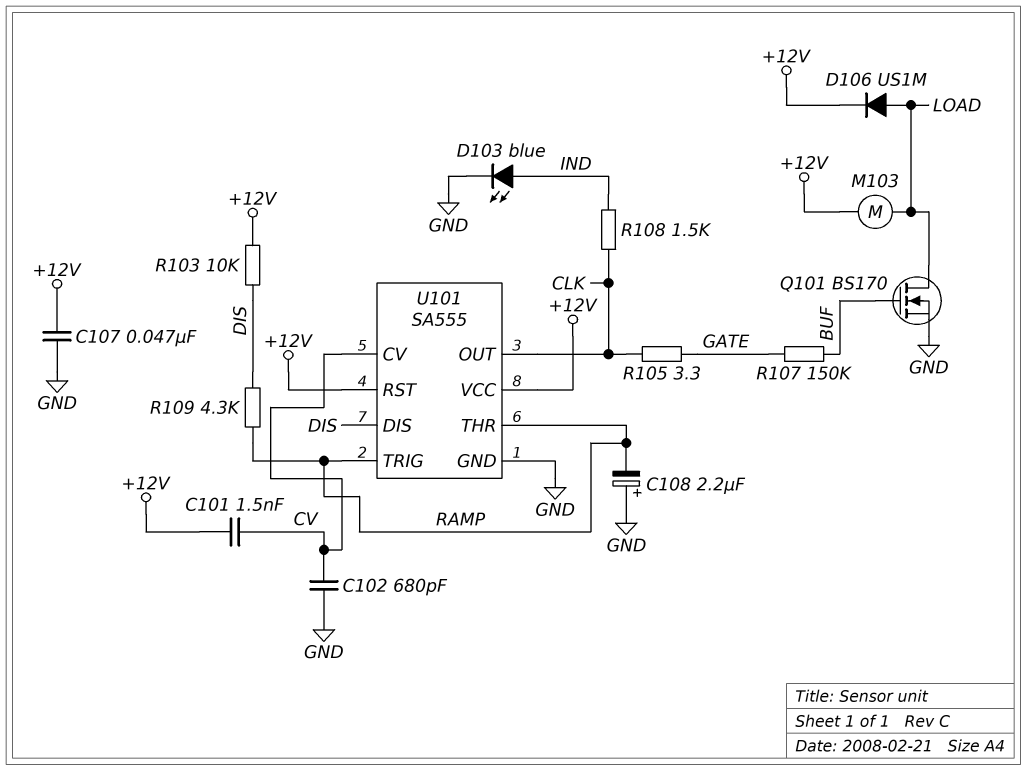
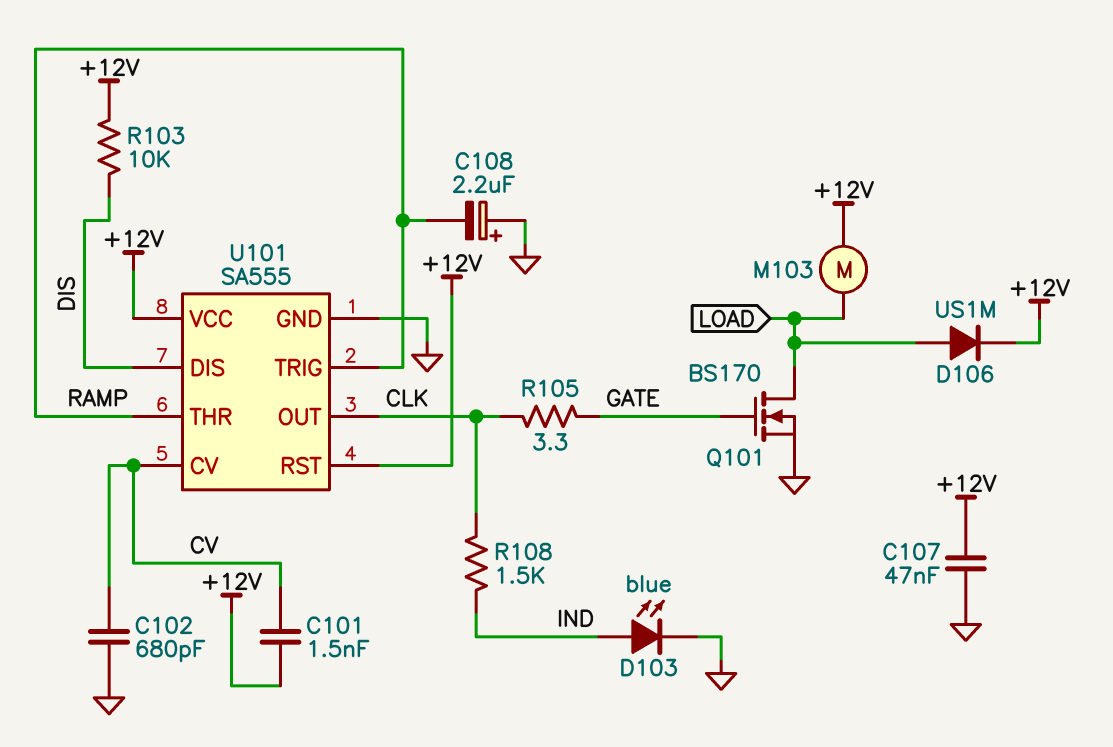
Q101: NMOS BS170 (G BUF, D LOAD, S GND) -> NMOS BS170 (G GATE, D LOAD, S GND)
R107: 150k (BUF, GATE) -> none
R109: 4.3k (DIS, RAMP) -> none

